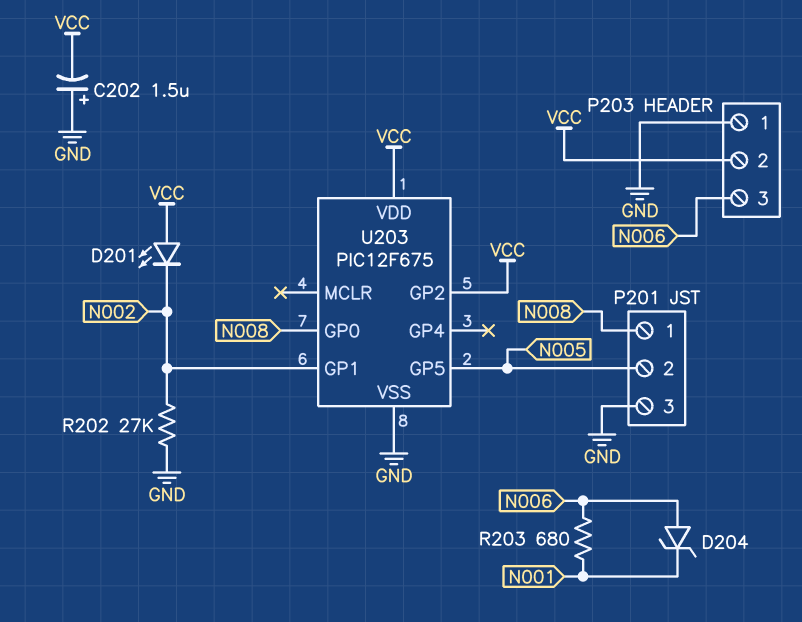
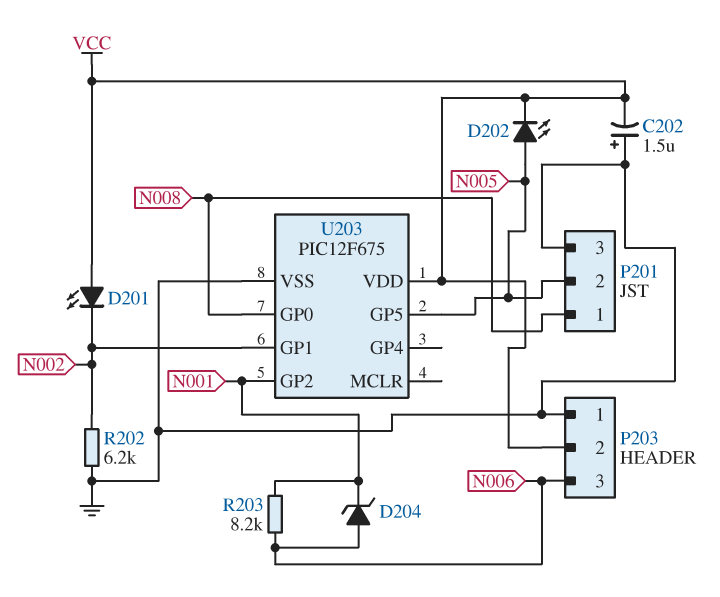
D202: none -> LED (A N005, K VCC)
R202: 27k (GND, N002) -> 6.2k (GND, N002)
R203: 680 (N001, N006) -> 8.2k (N001, N006)
U203 pin GP2: VCC -> N001

